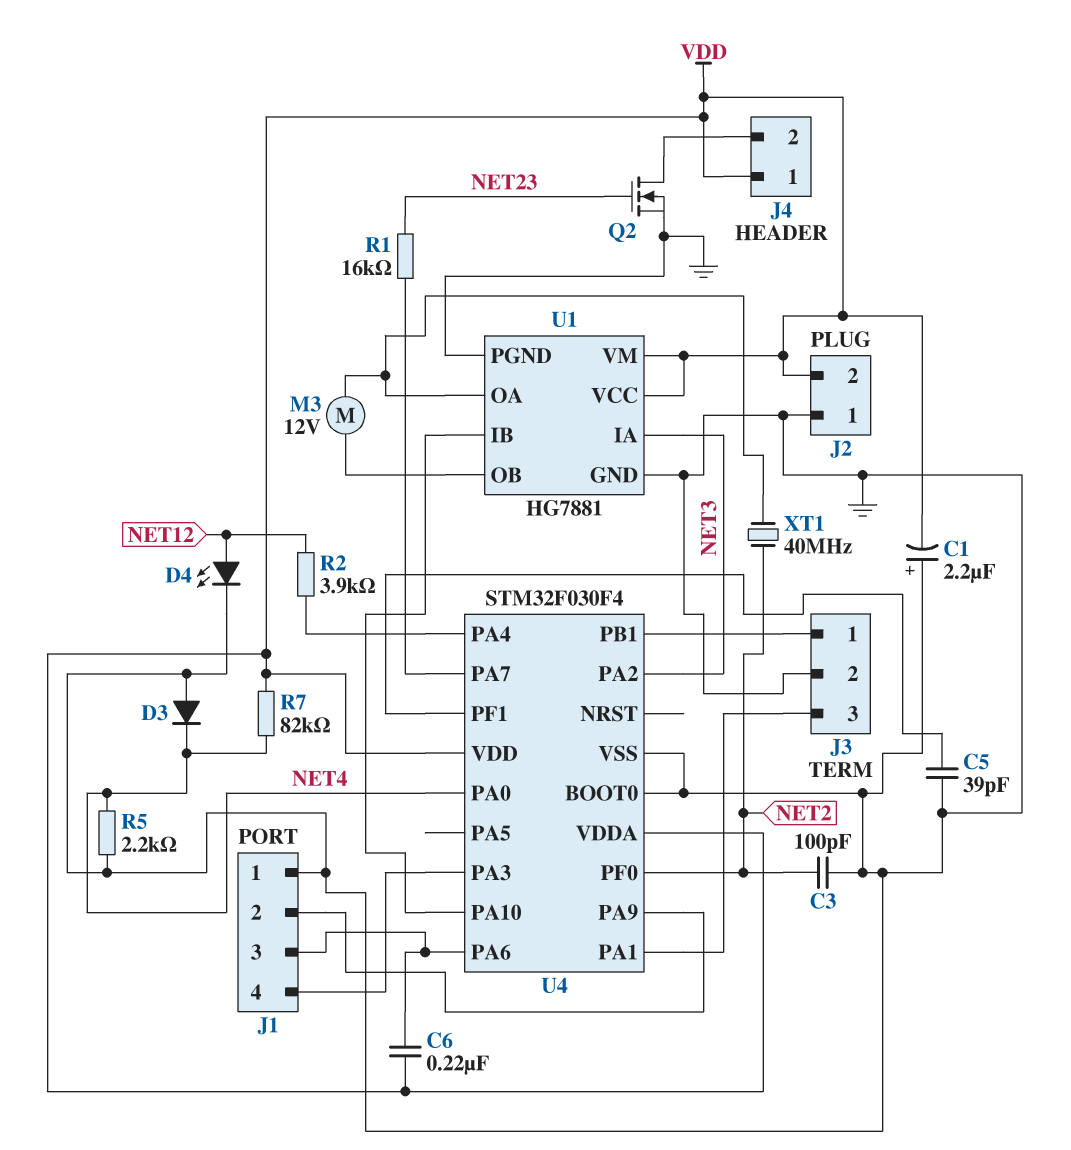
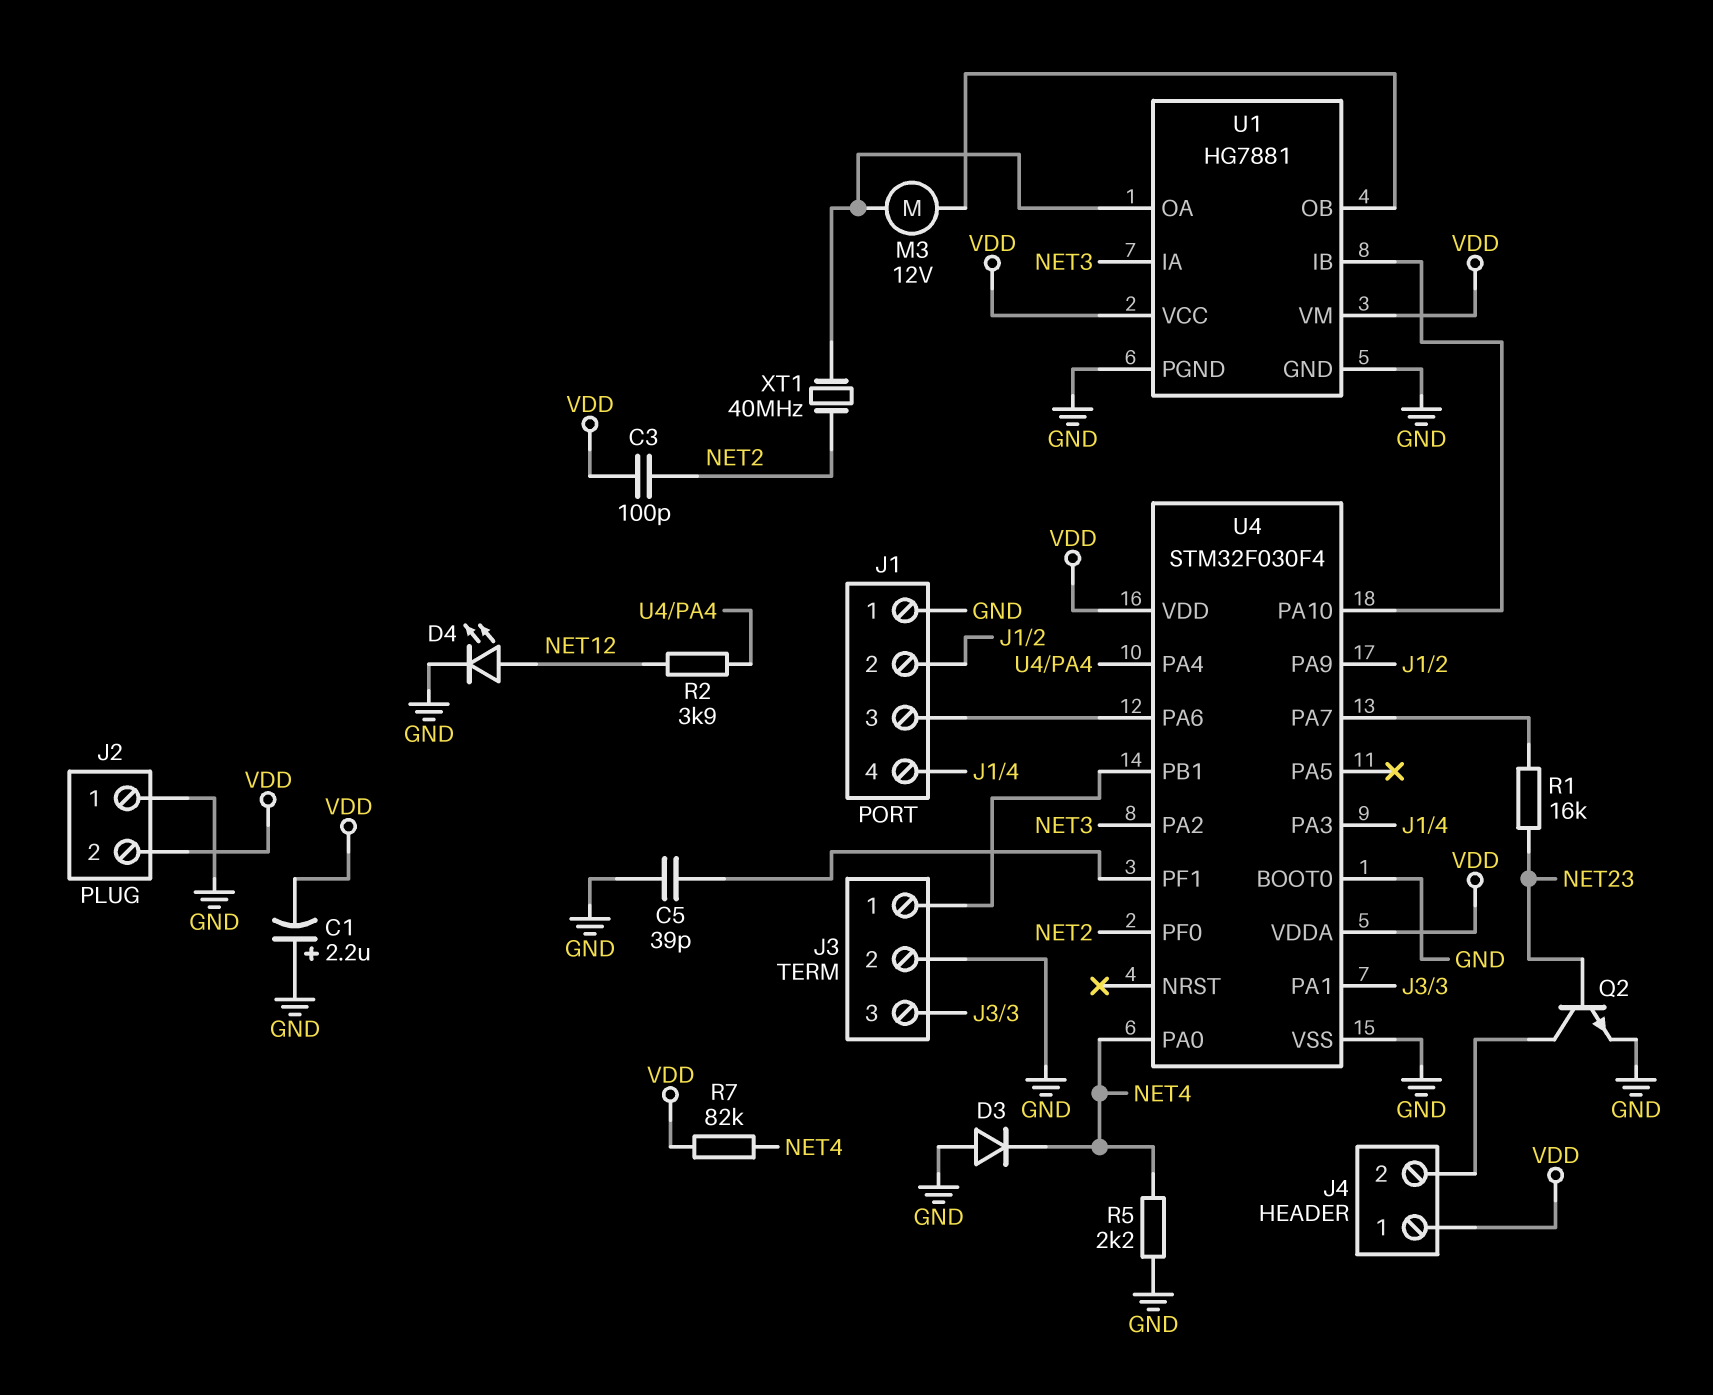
C3: 100pF (GND, NET2) -> 100pF (NET2, VDD)
C6: 220nF (J1/3, VDD) -> none
Q2: NMOS (G NET23, D J4/2, S GND) -> NPN (B NET23, C J4/2, E GND)

